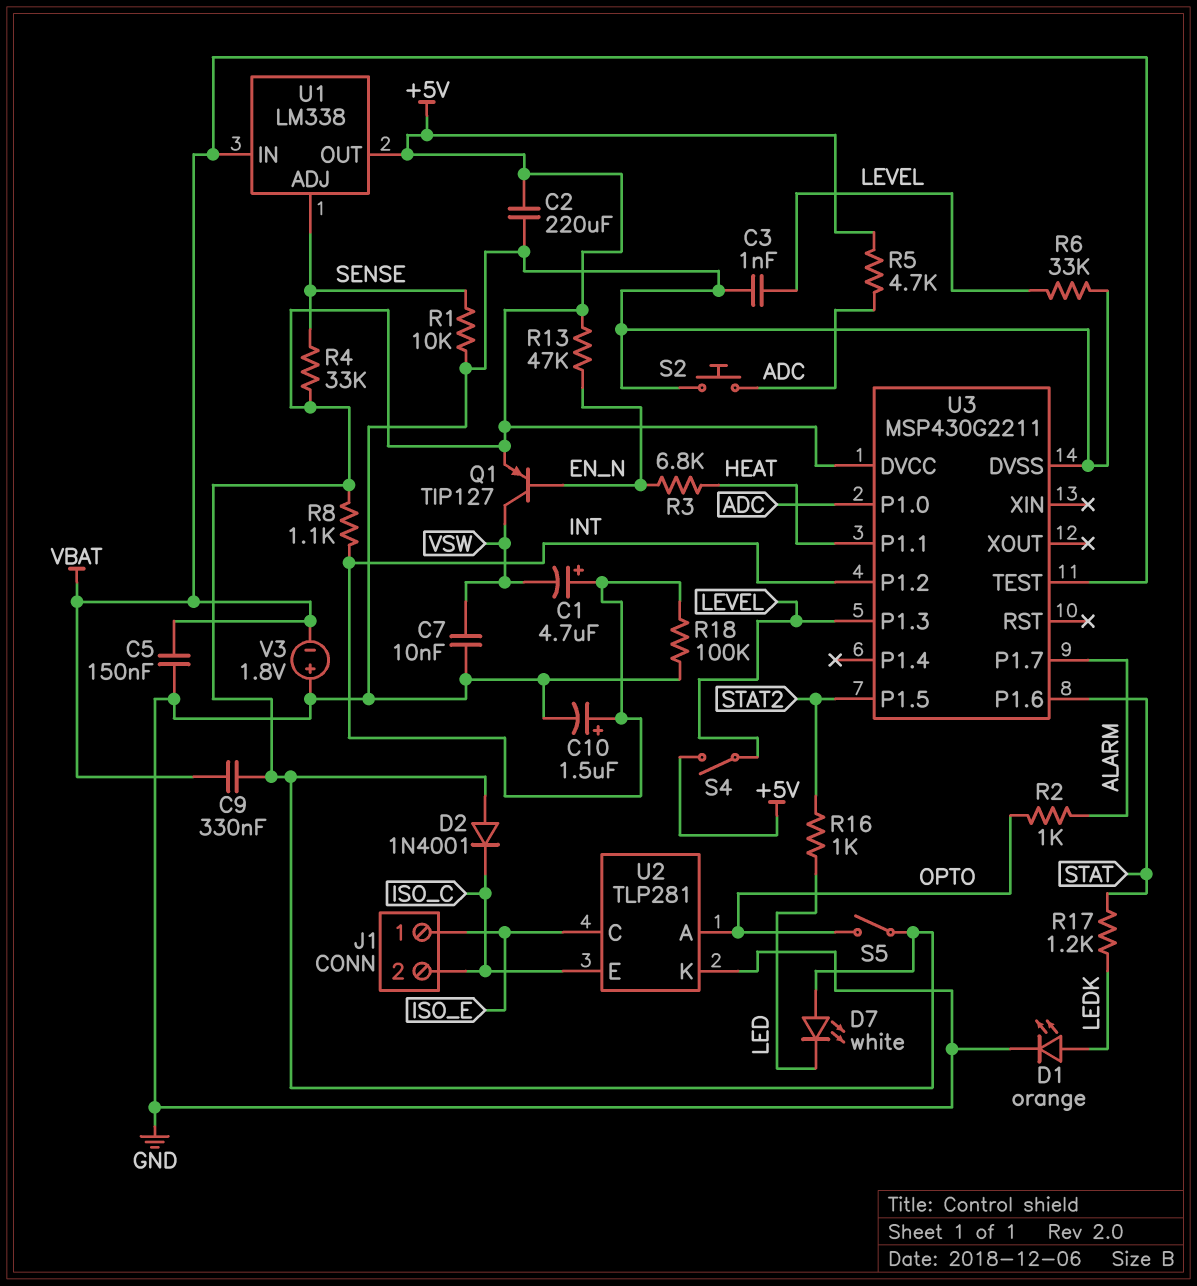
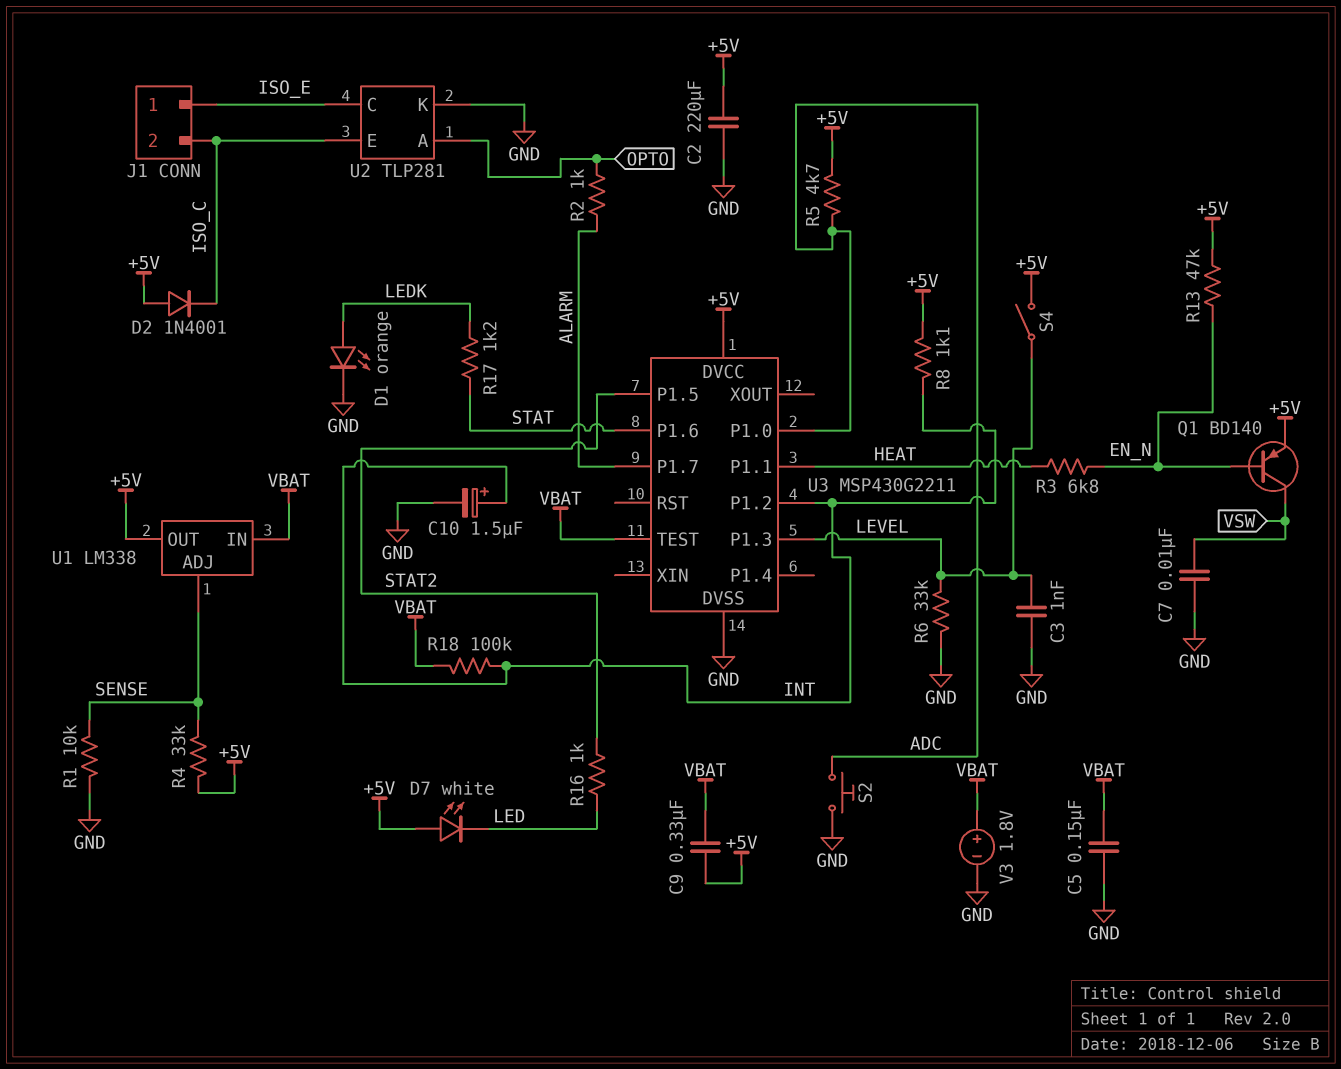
C1: 4.7uF (plus INT, minus VSW) -> none
Q1: PNP TIP127 (B EN_N, C VSW, E +5V) -> PNP BD140 (B EN_N, C VSW, E +5V)
R18: 100k (GND, INT) -> 100k (INT, VBAT)
S5: switch (+5V, OPTO) -> none
V3: 1.8V (plus GND, minus VBAT) -> 1.8V (plus VBAT, minus GND)

